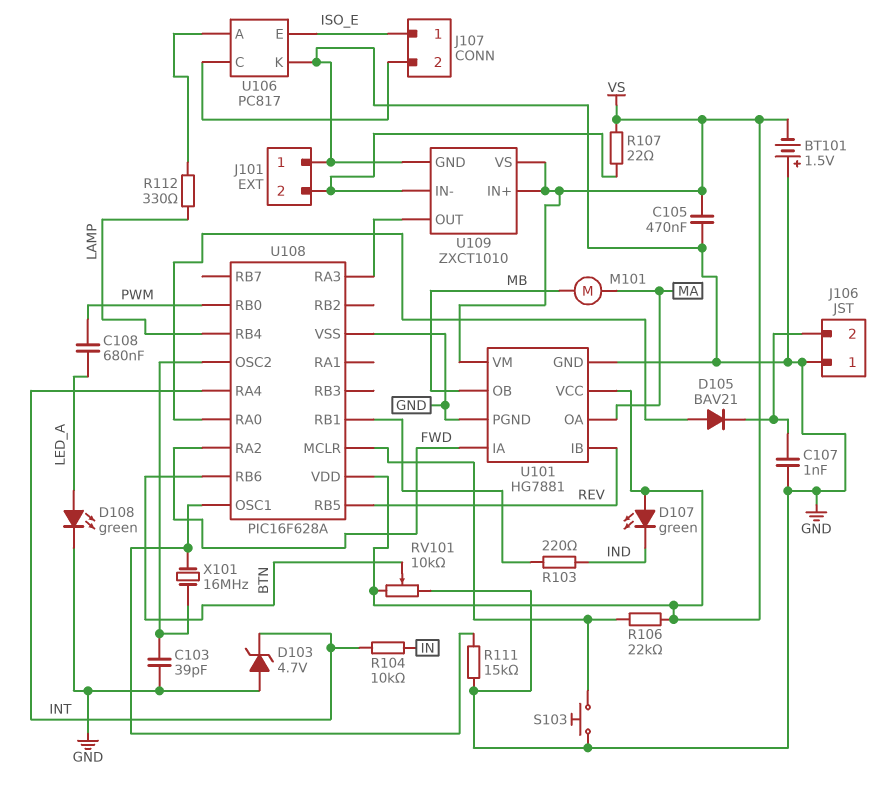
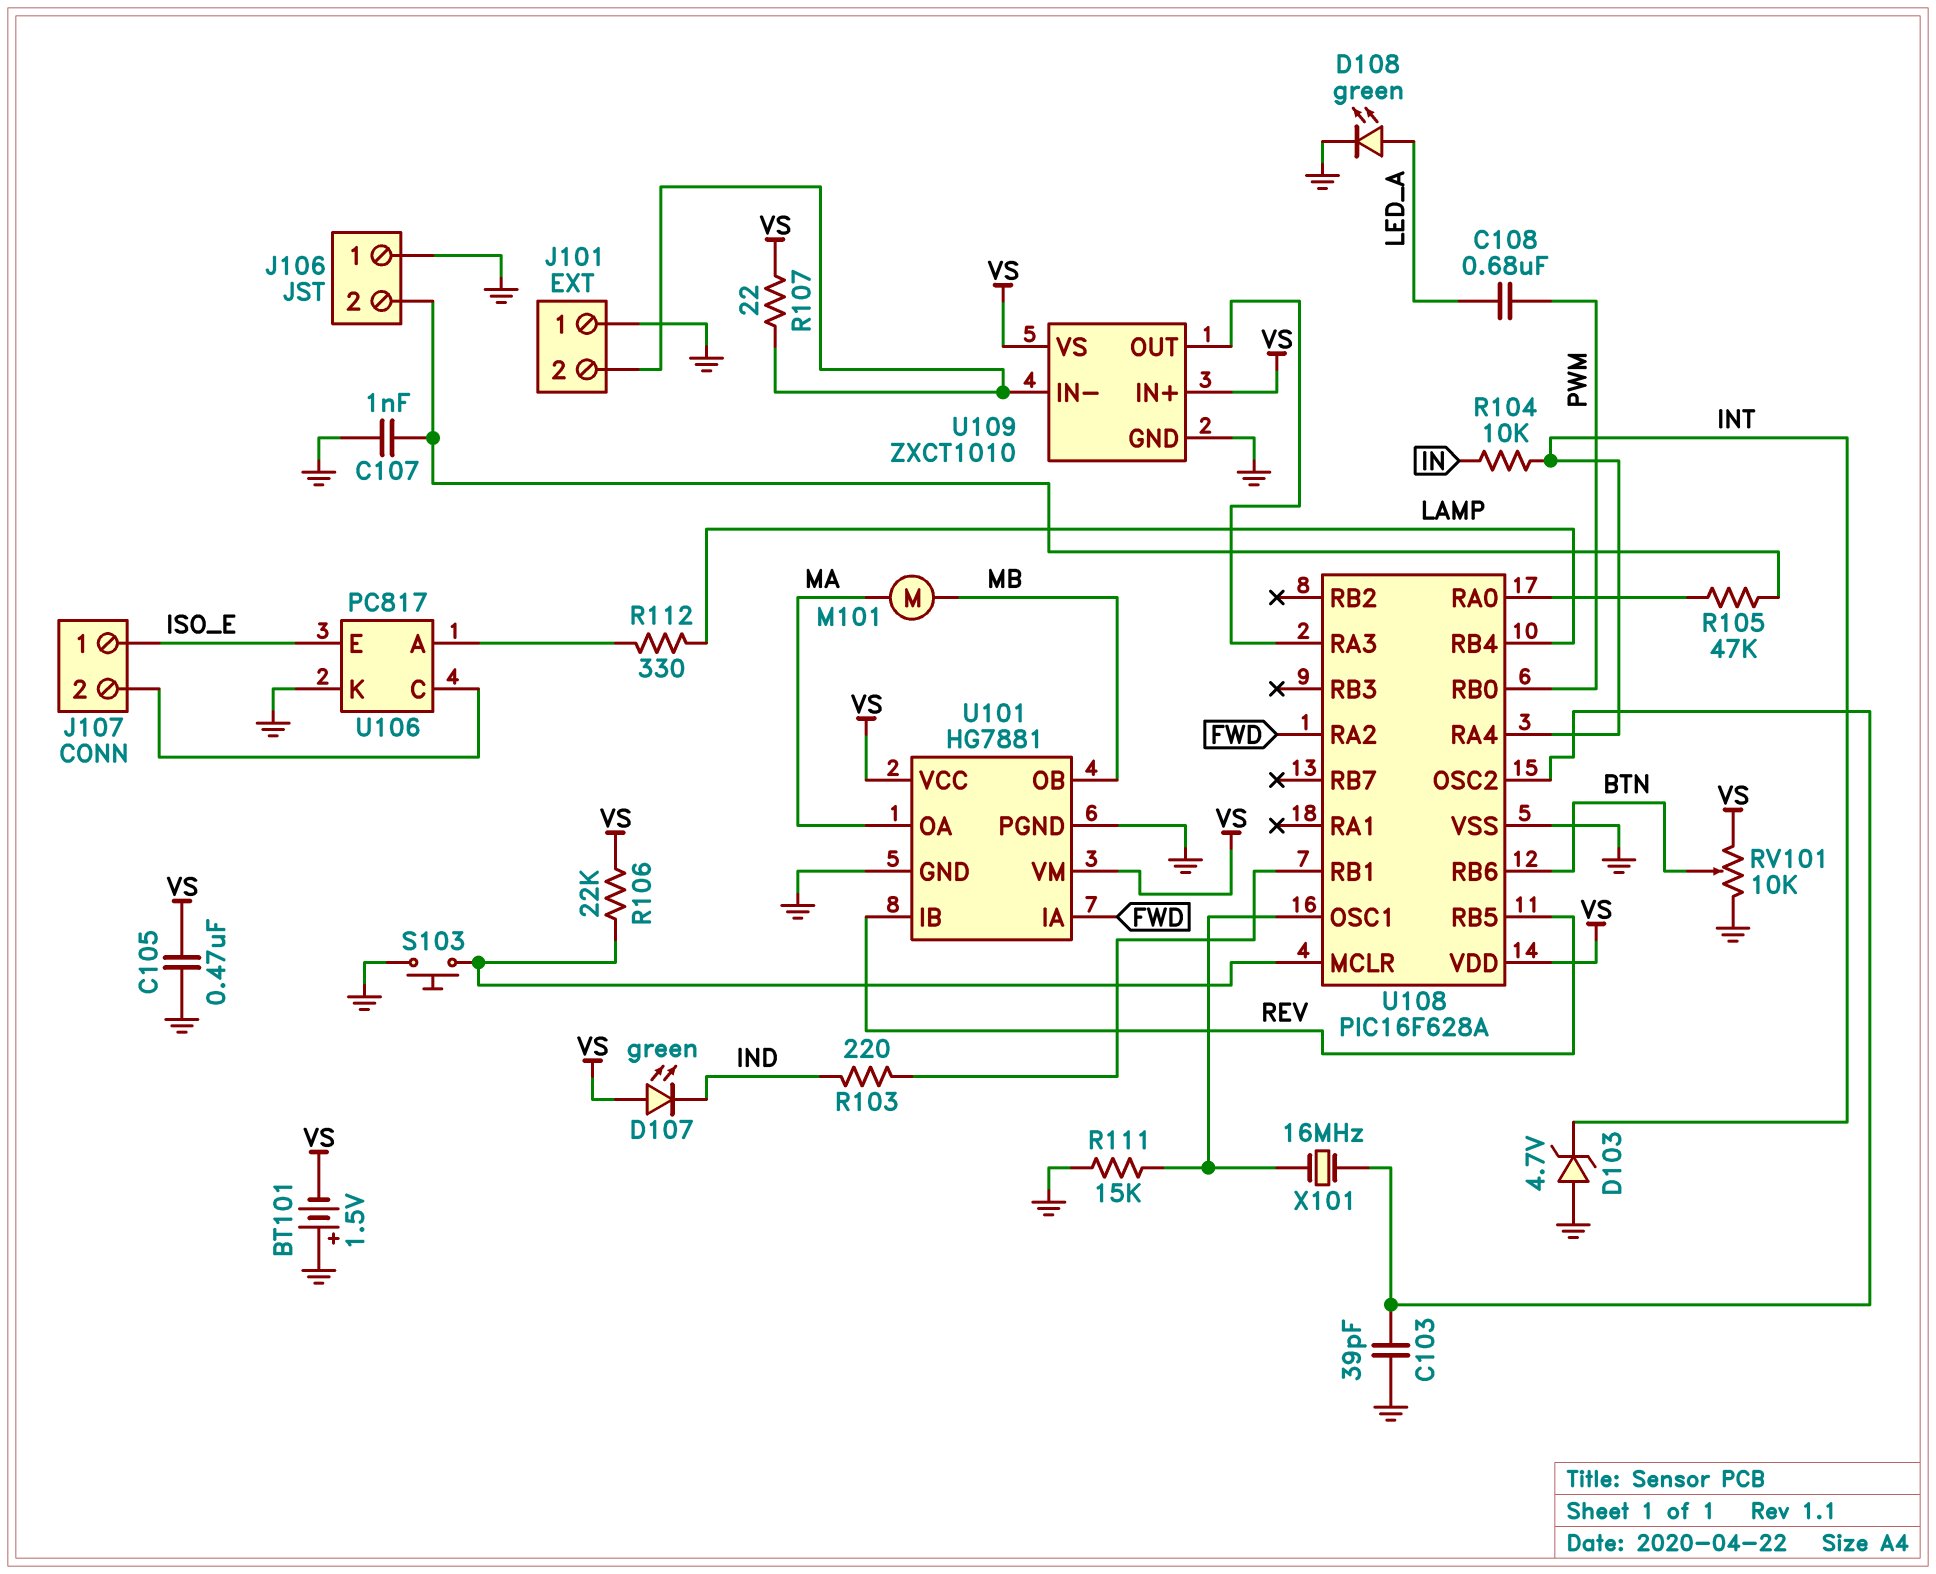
D105: diode BAV21 (A U108/RA0, K J106/2) -> none
R105: none -> 47k (J106/2, U108/RA0)

